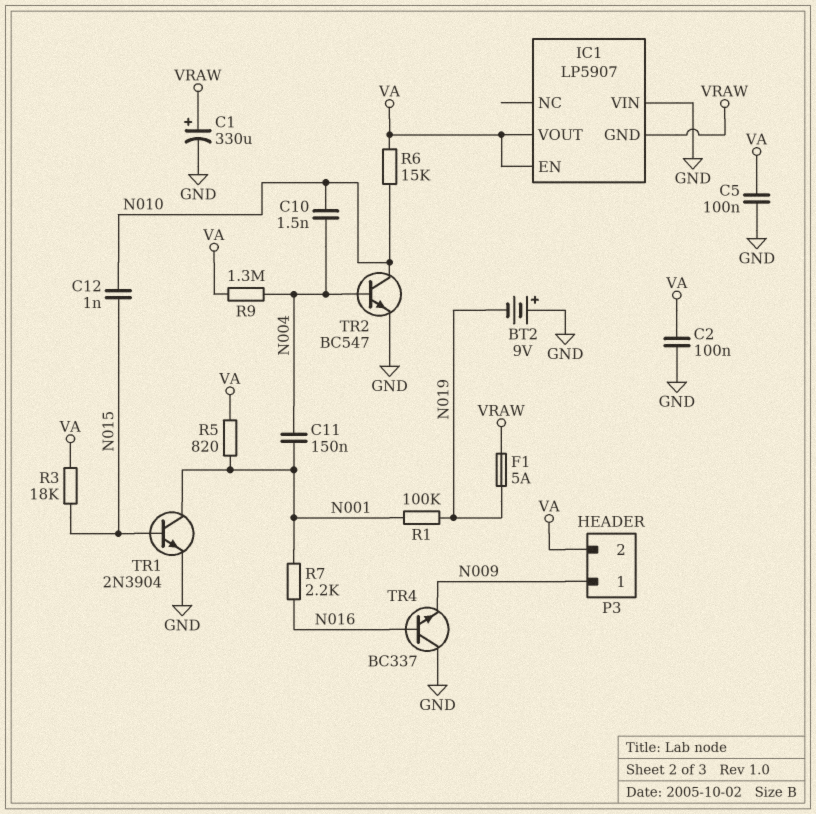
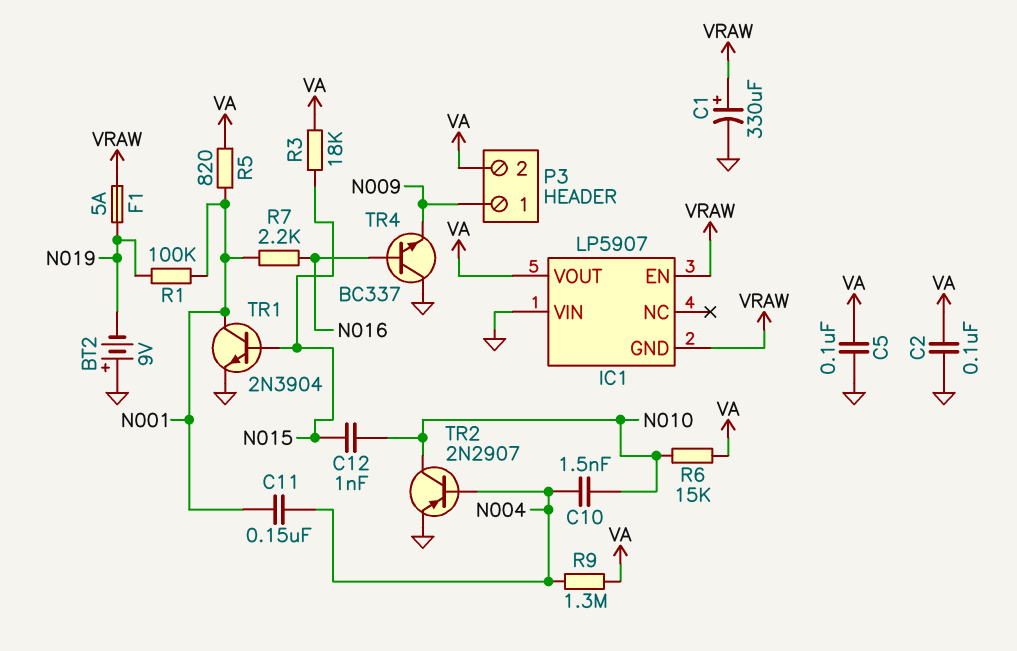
IC1 pin EN: VA -> VRAW
TR2: NPN BC547 (B N004, C N010, E GND) -> PNP 2N2907 (B N004, C N010, E GND)

